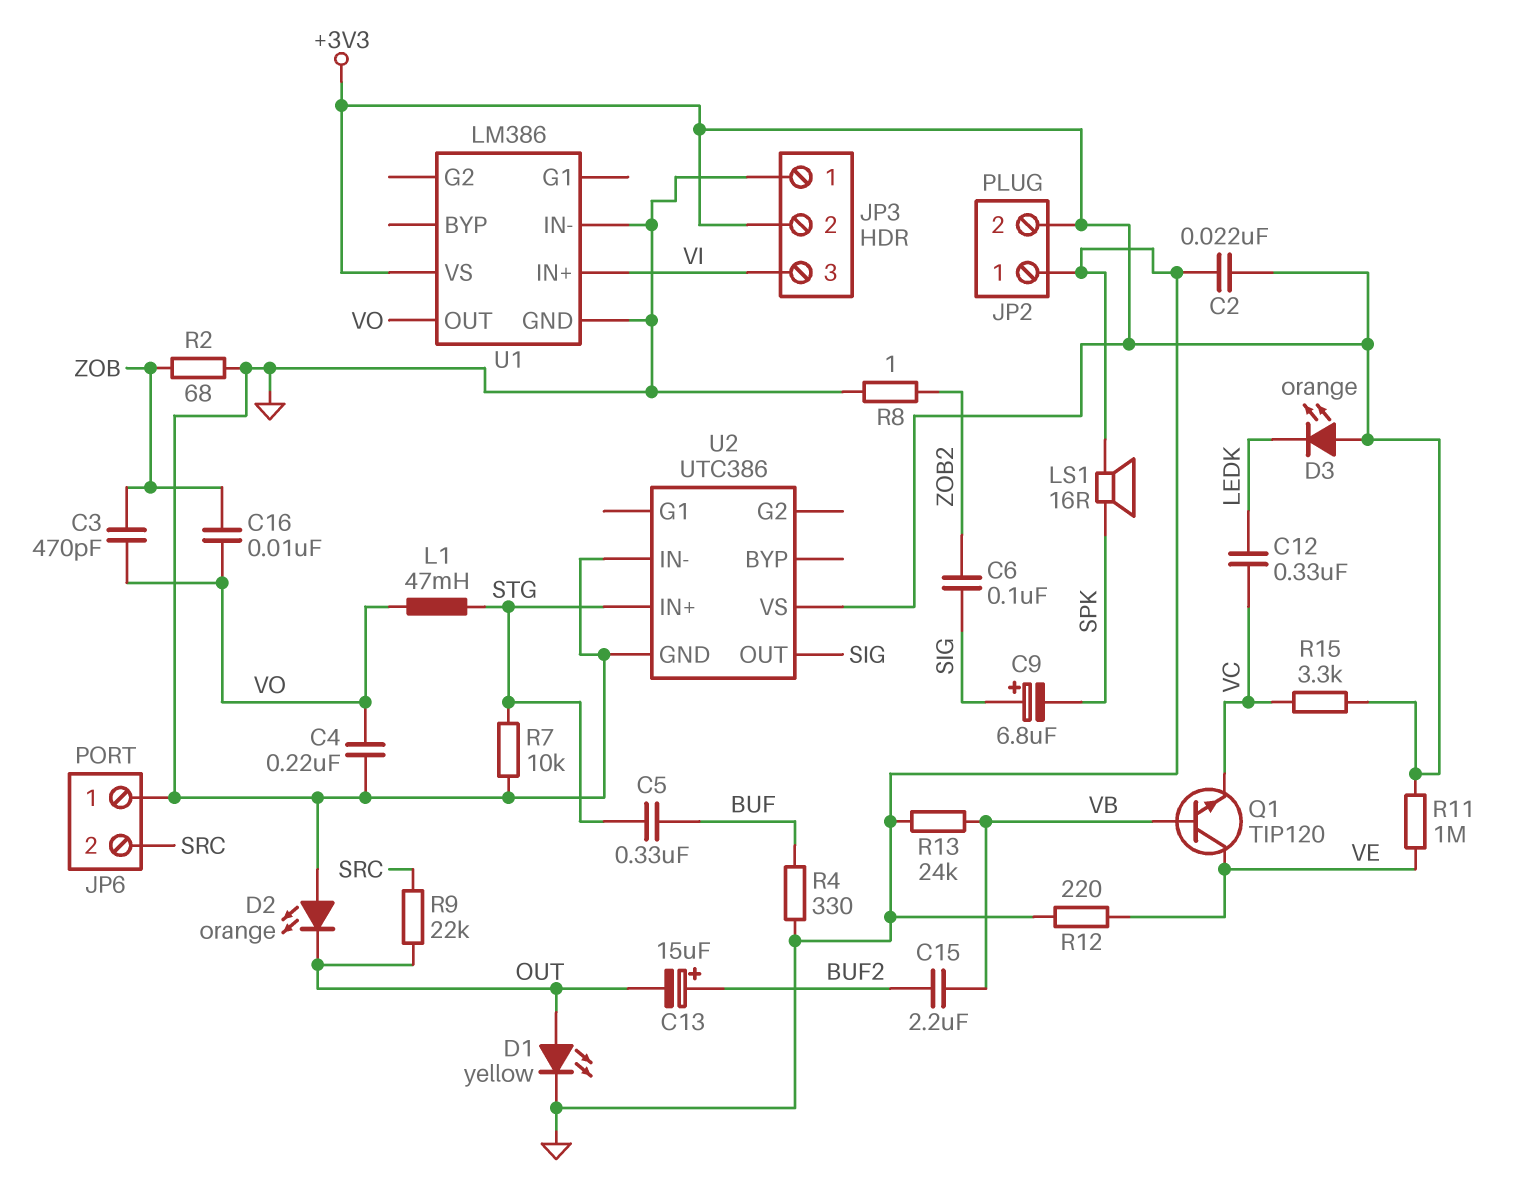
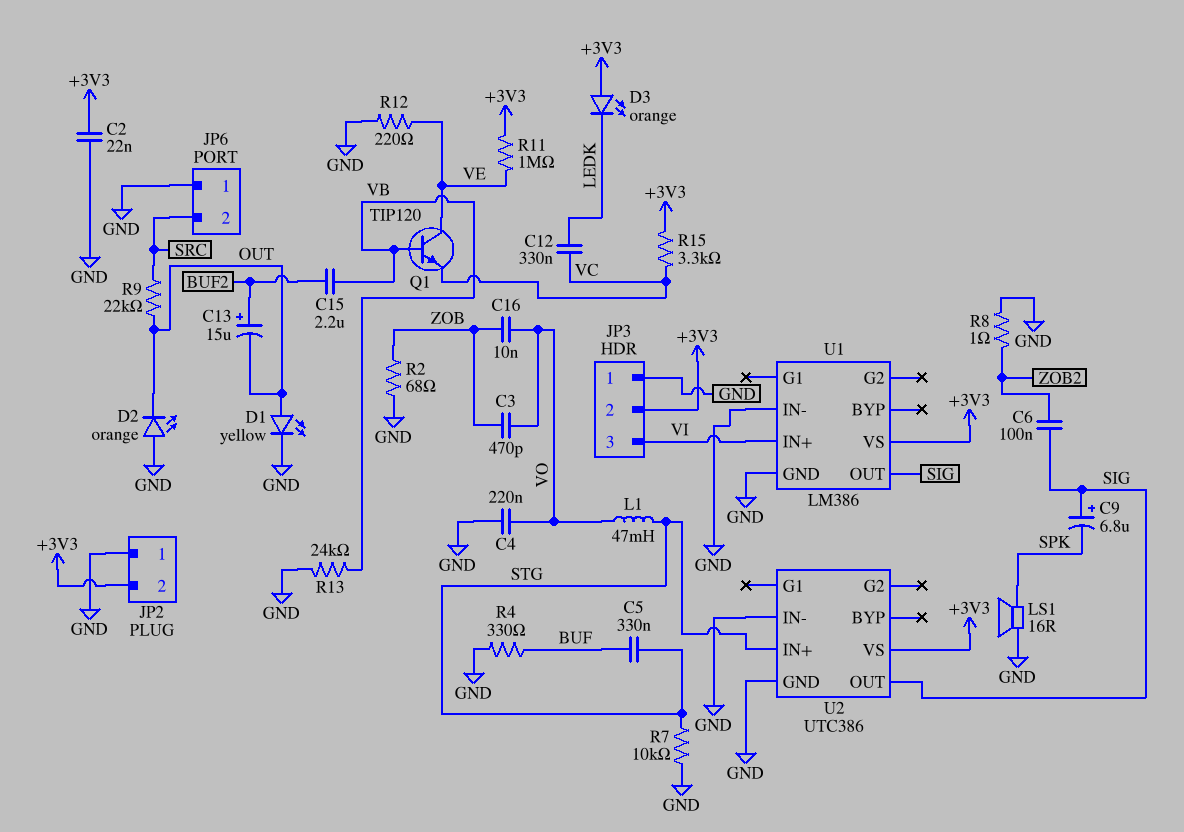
U1 pin OUT: VO -> SIG

